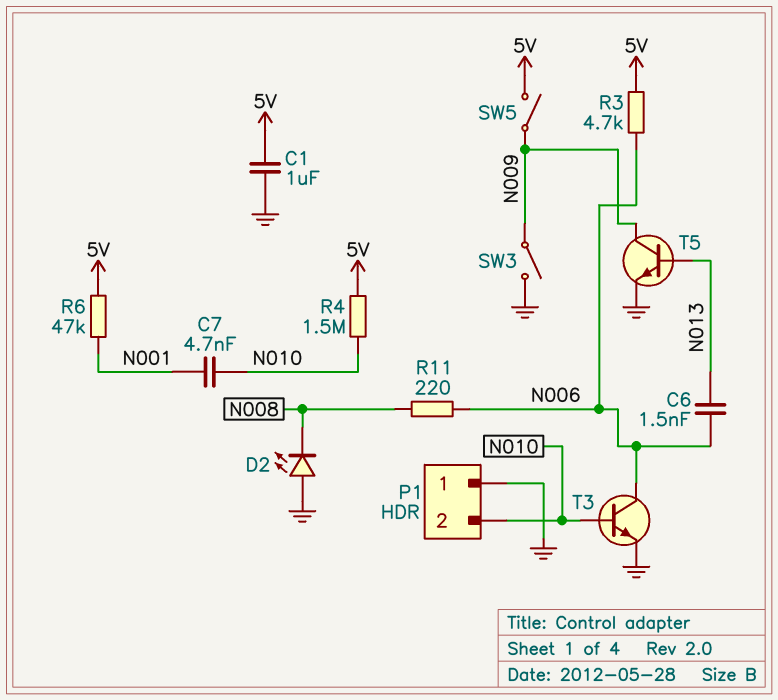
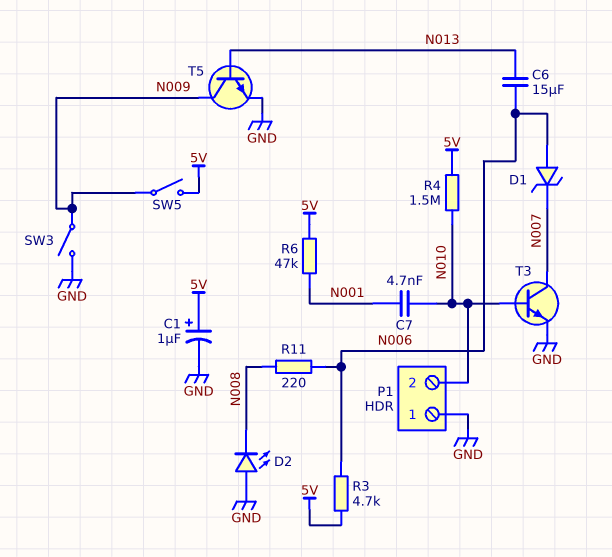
C1: 1uF (5V, GND) -> 1uF (plus 5V, minus GND)
C6: 1.5nF (N006, N013) -> 15uF (N006, N013)
D1: none -> zener (A N006, K N007)
T3: NPN (B N010, C N006, E GND) -> NPN (B N010, C N007, E GND)

